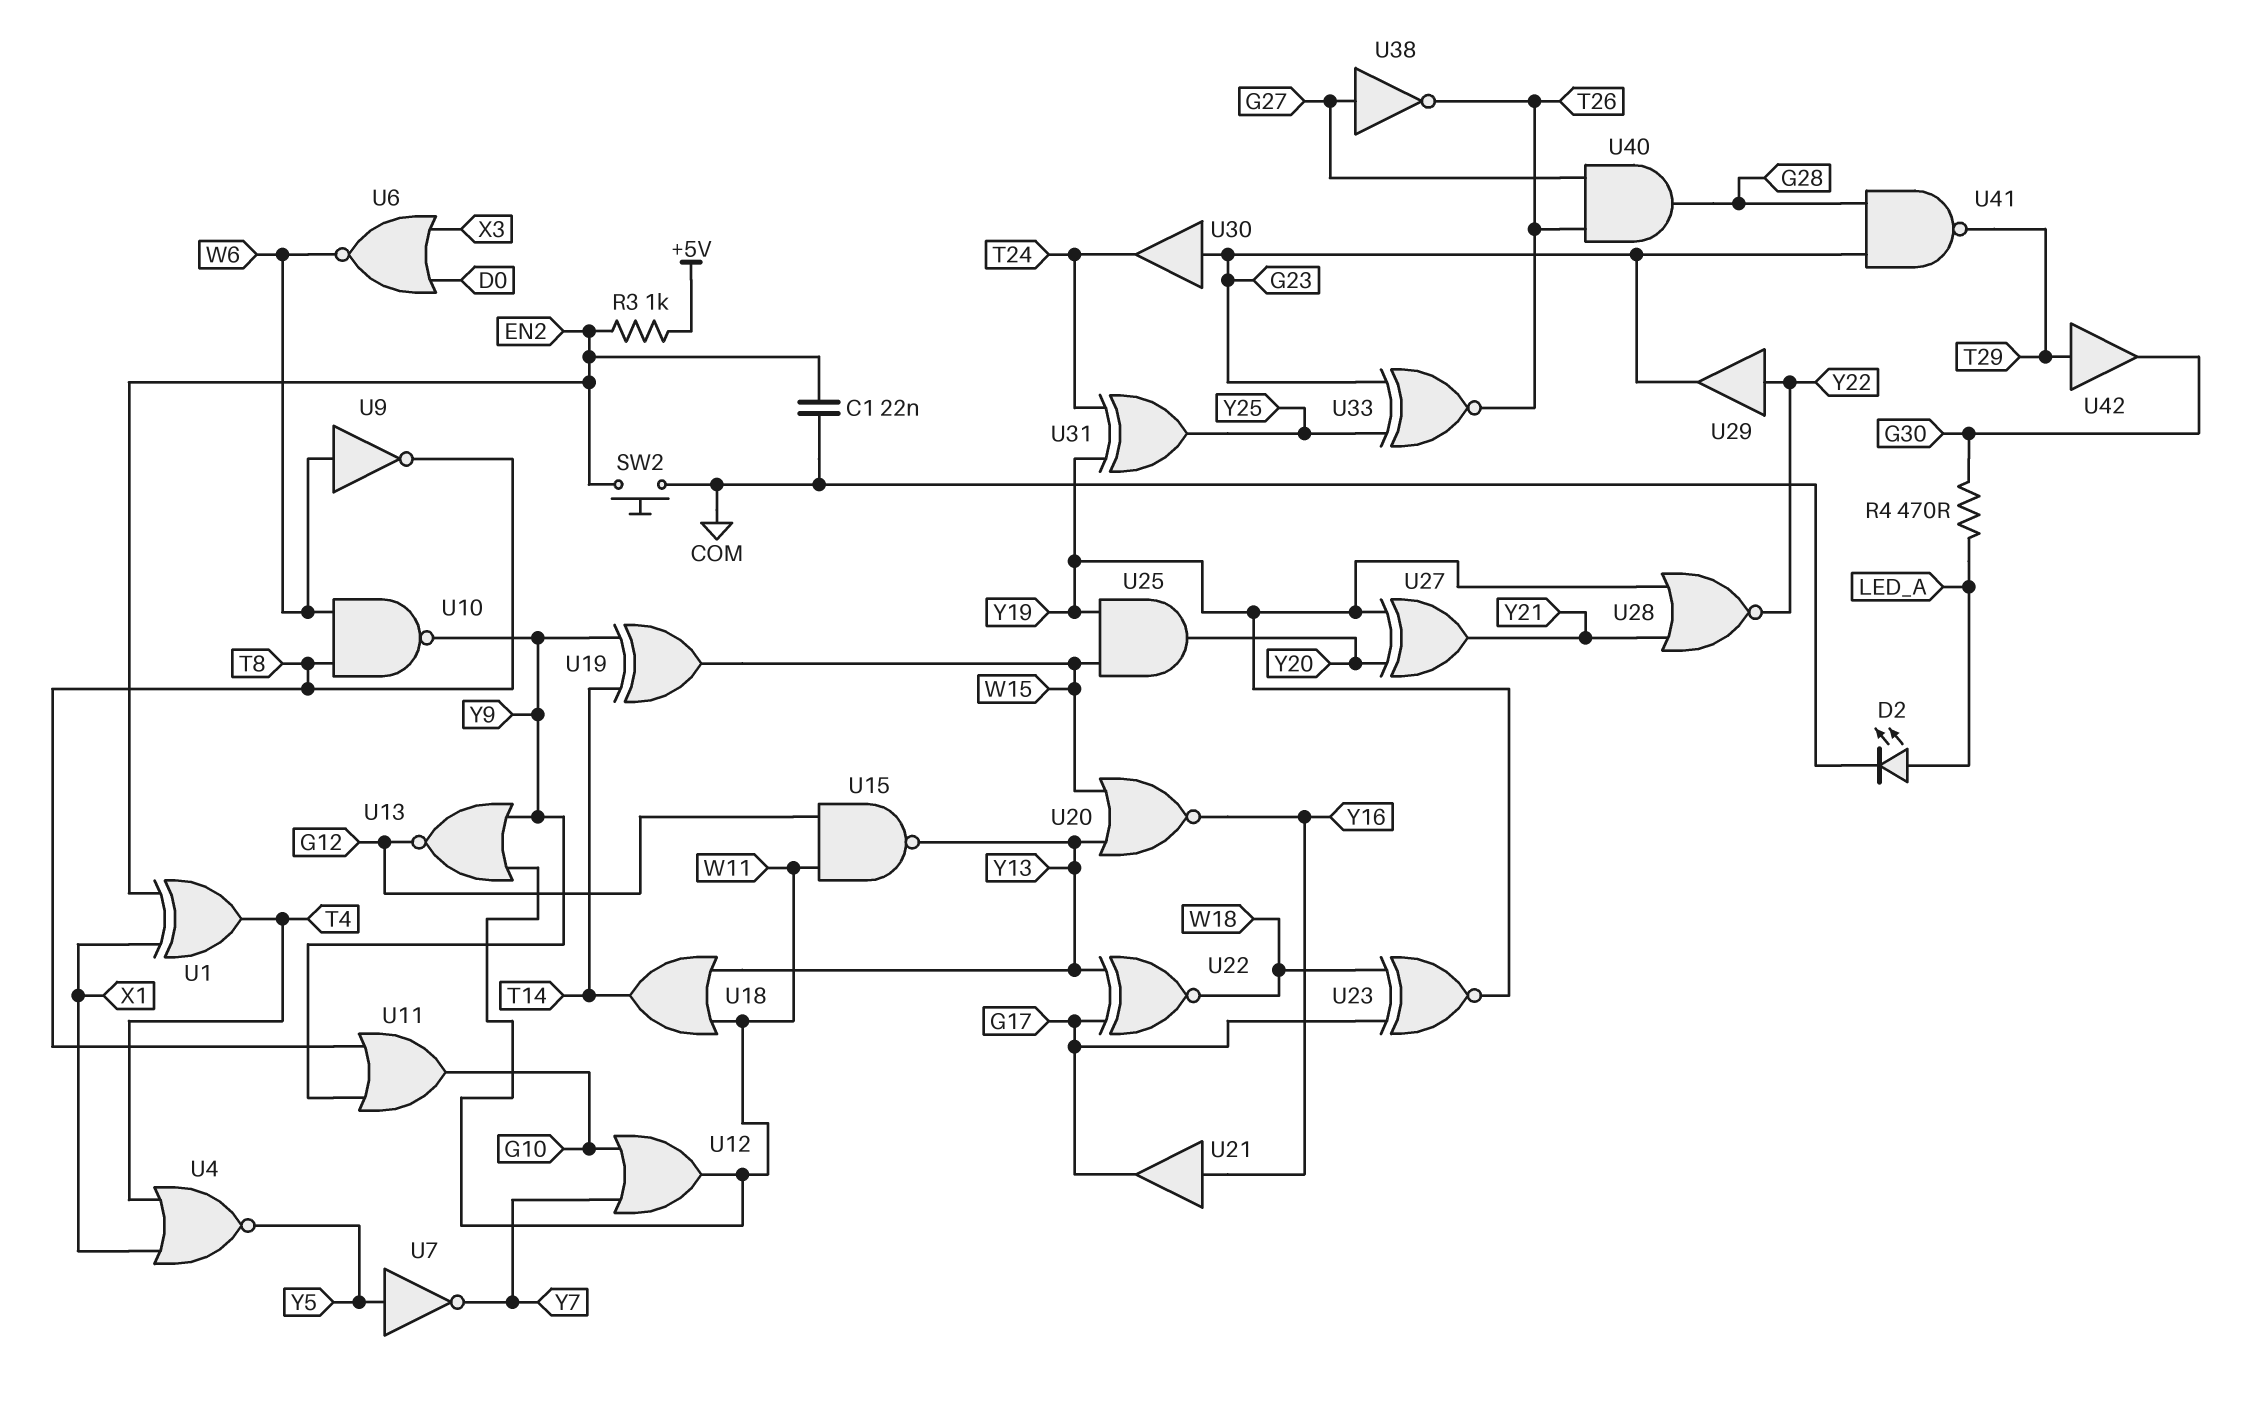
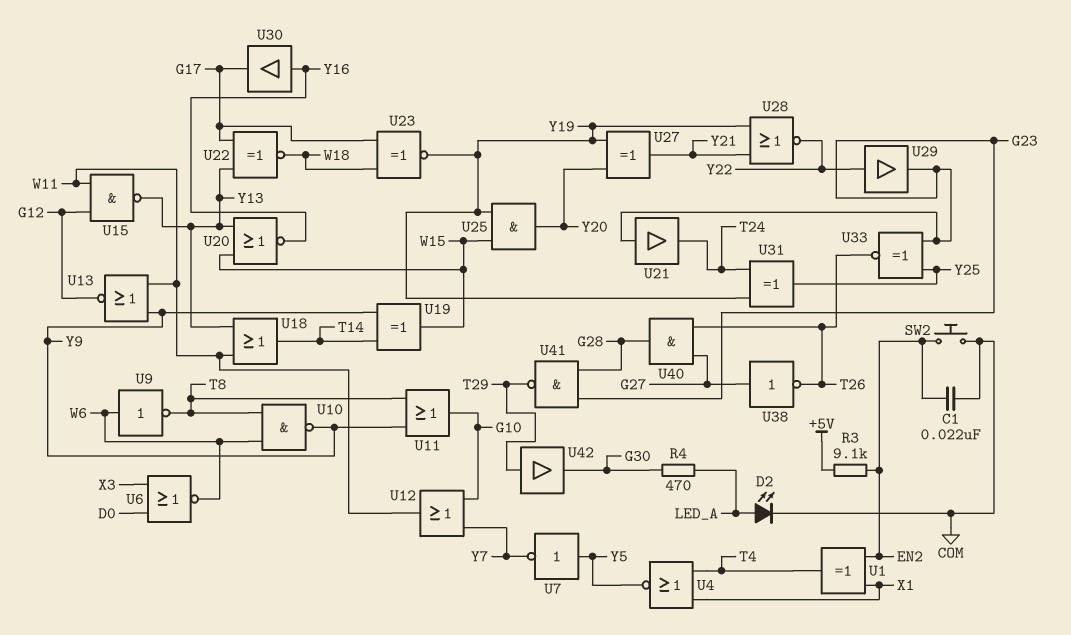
R3: 1k (+5V, EN2) -> 9.1k (+5V, EN2)
U21: buffer (in Y16, out G17) -> buffer (in G23, out T24)
U30: buffer (in G23, out T24) -> buffer (in Y16, out G17)

